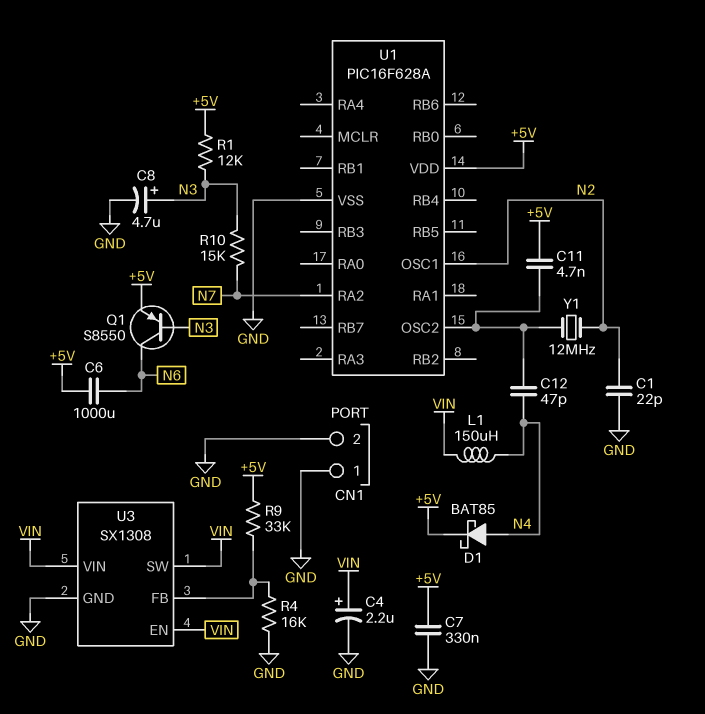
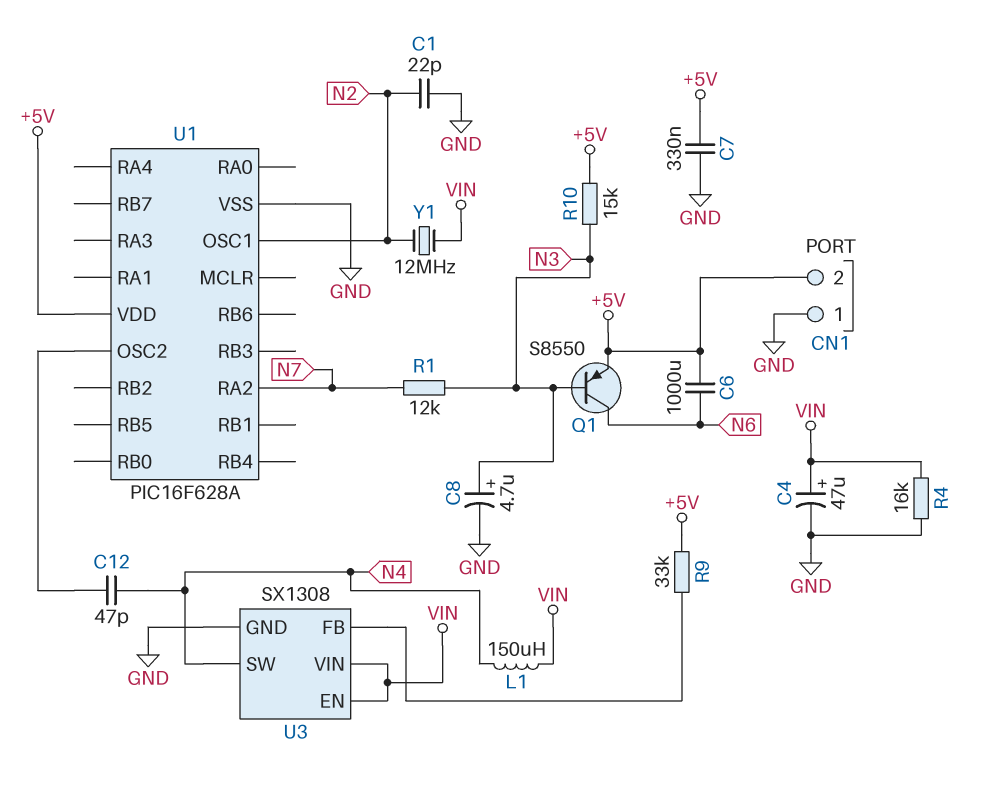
C4: 2.2uF (plus VIN, minus GND) -> 47uF (plus VIN, minus GND)
C11: 4.7nF (+5V, U1/OSC2) -> none
CN1 pin 2: GND -> +5V
D1: schottky BAT85 (A N4, K +5V) -> none
R1: 12k (+5V, N3) -> 12k (N3, N7)
R4: 16k (GND, U3/FB) -> 16k (GND, VIN)
R10: 15k (N3, N7) -> 15k (+5V, N3)
U3 pin SW: VIN -> N4
Y1: 12MHz (N2, U1/OSC2) -> 12MHz (N2, VIN)

